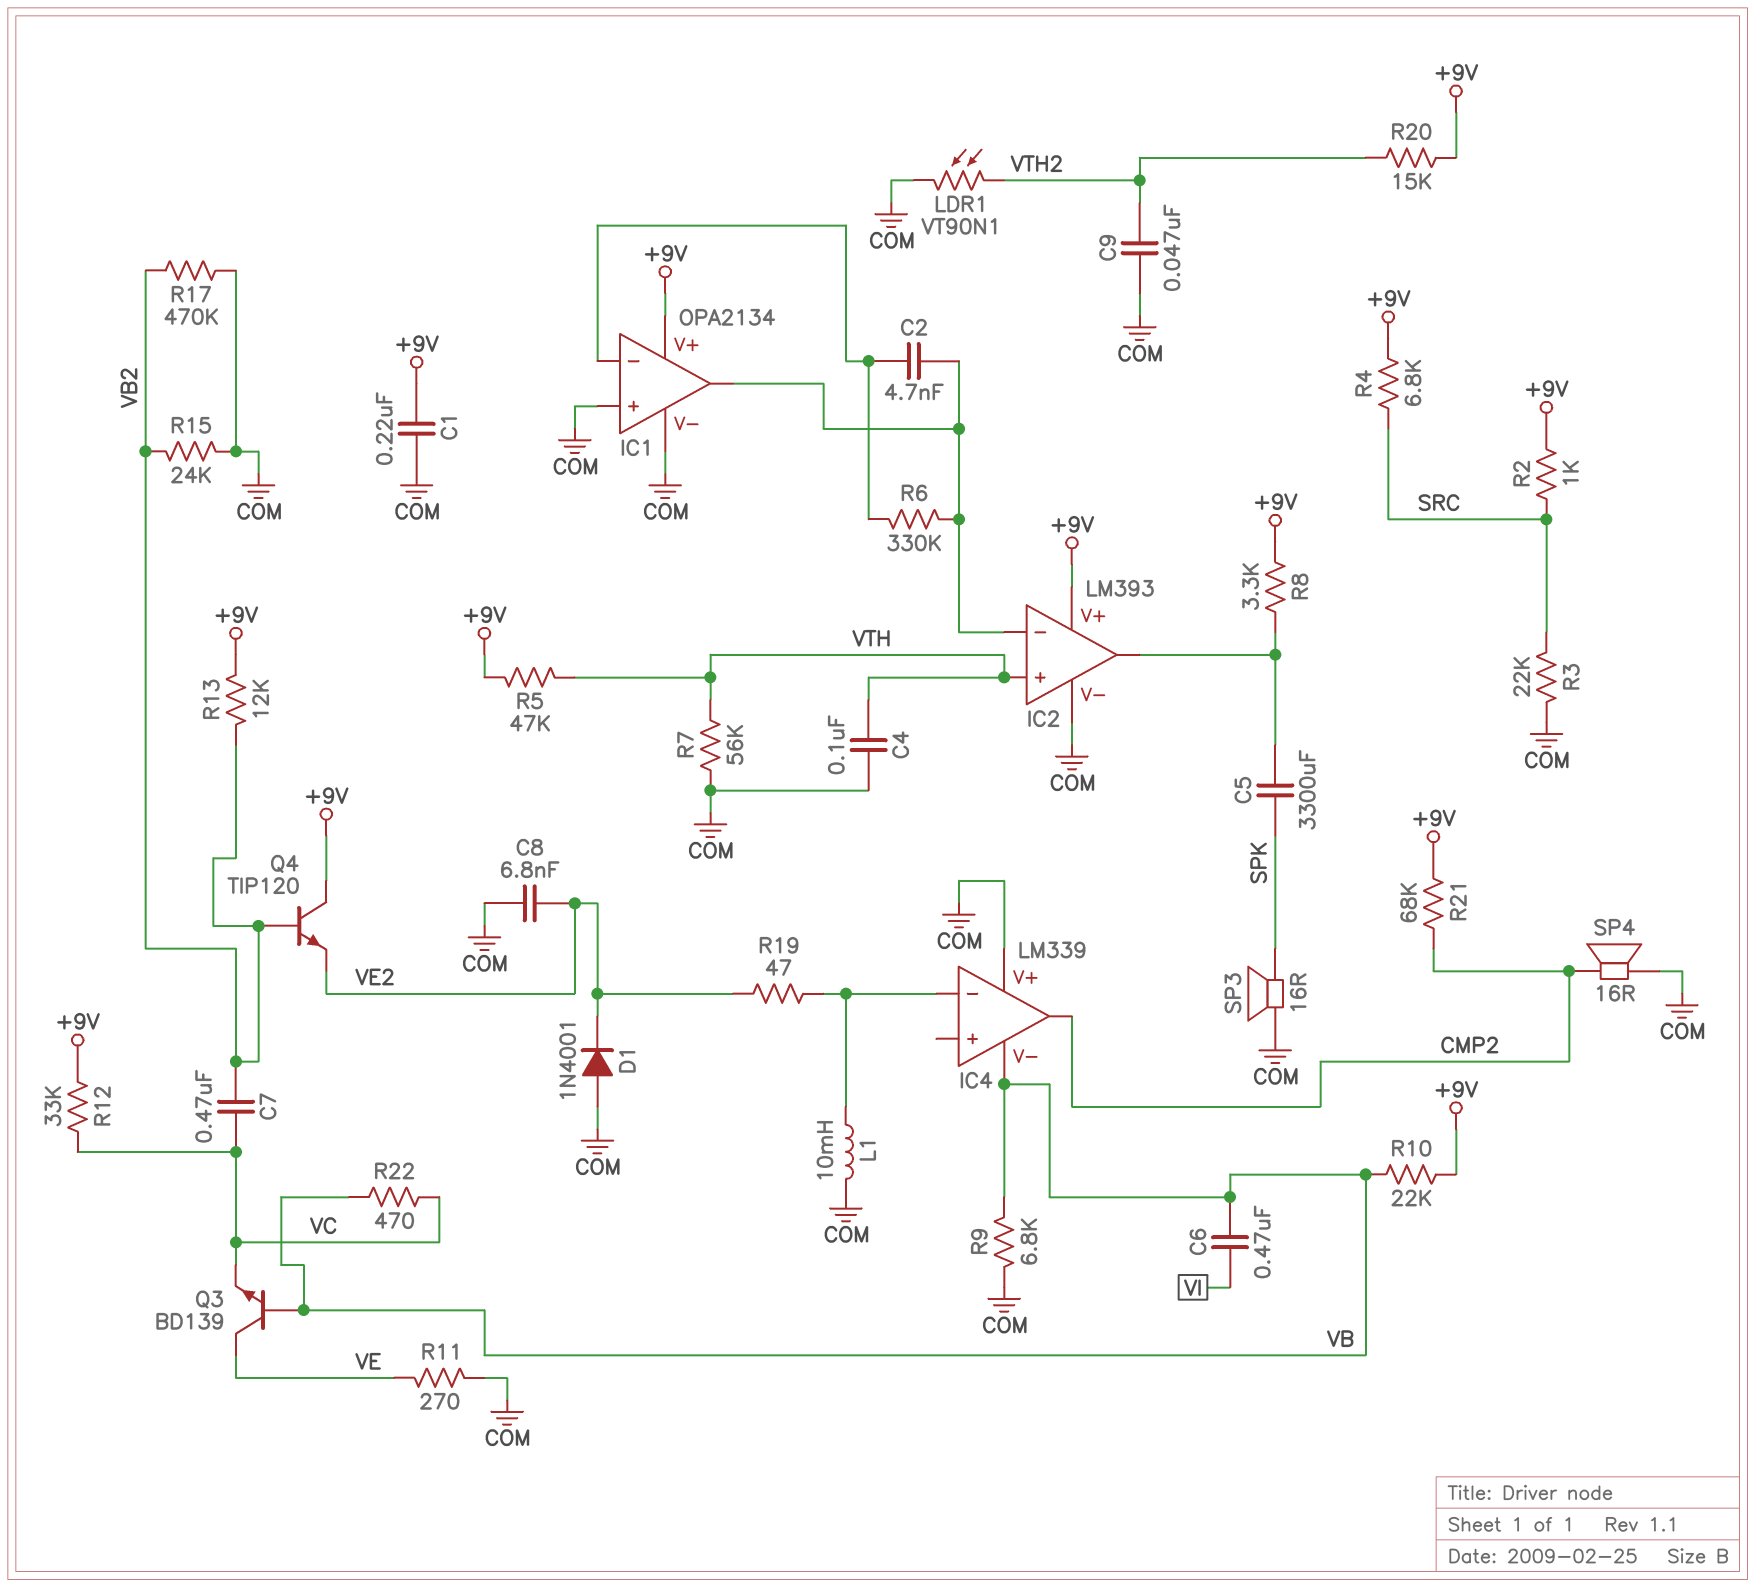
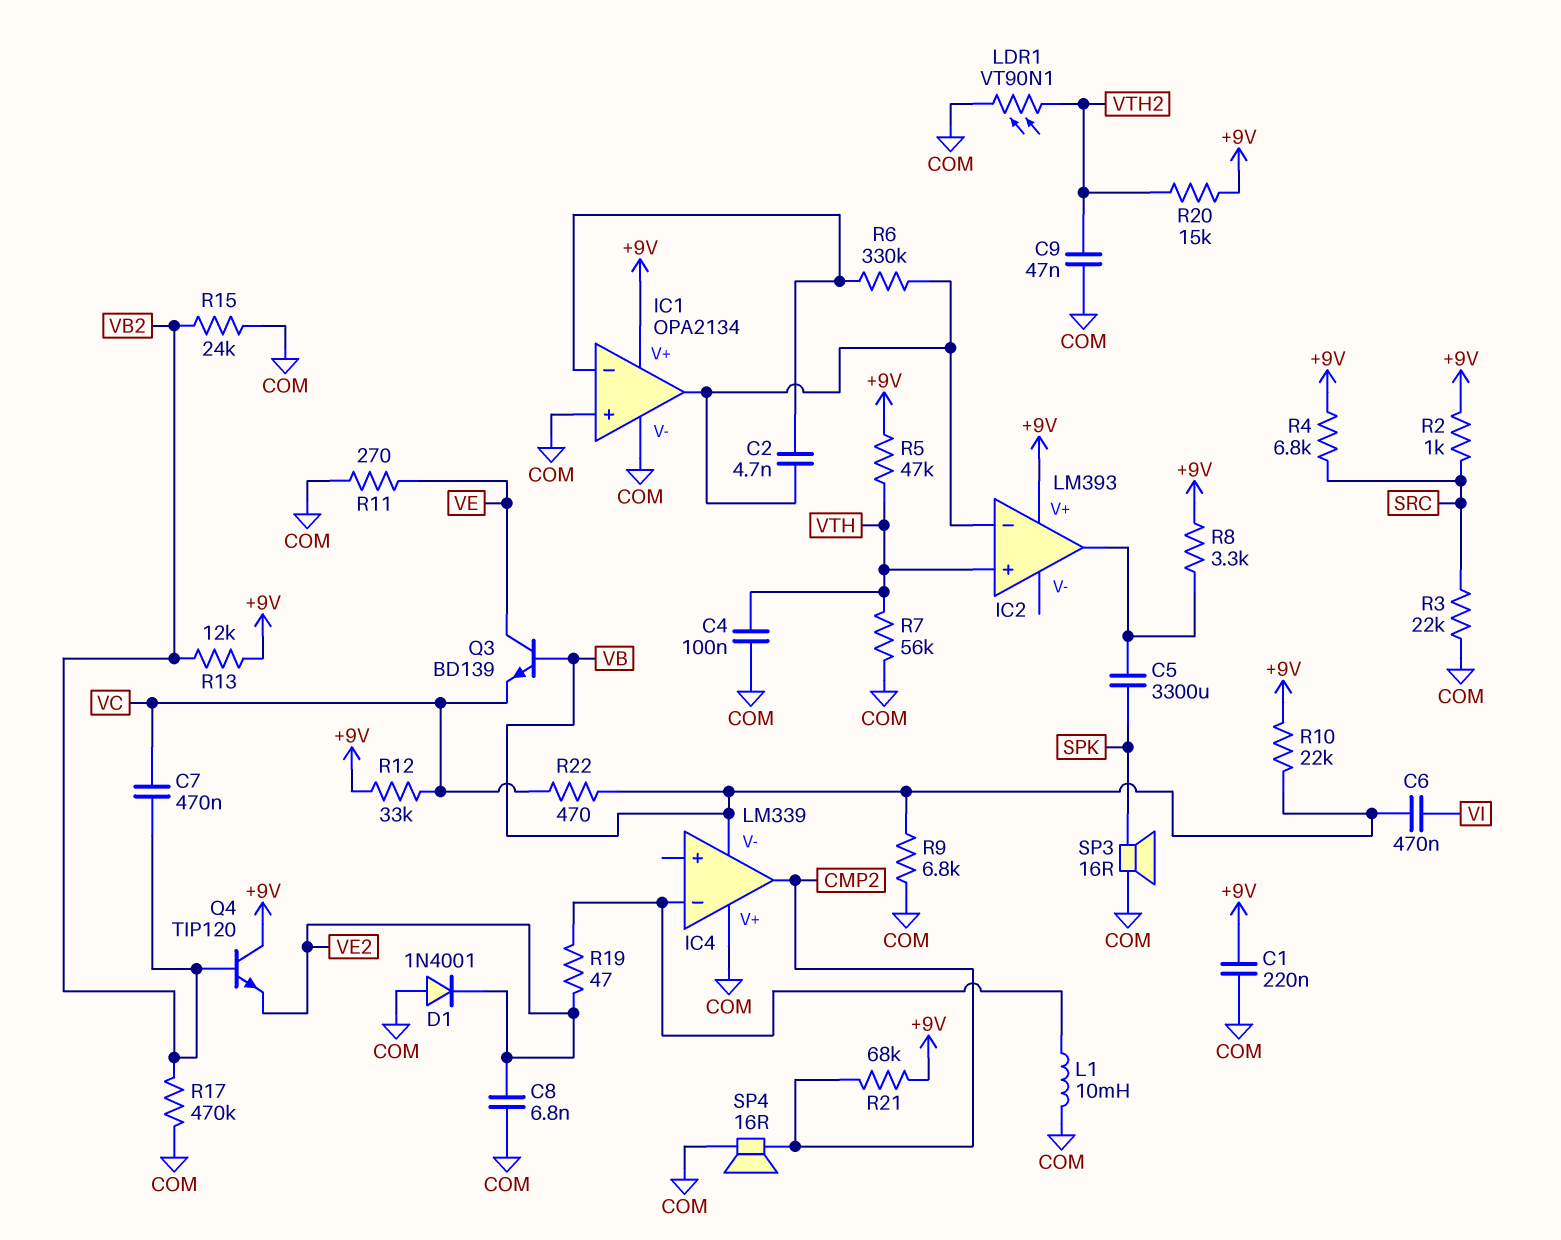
IC2 pin V-: COM -> none

